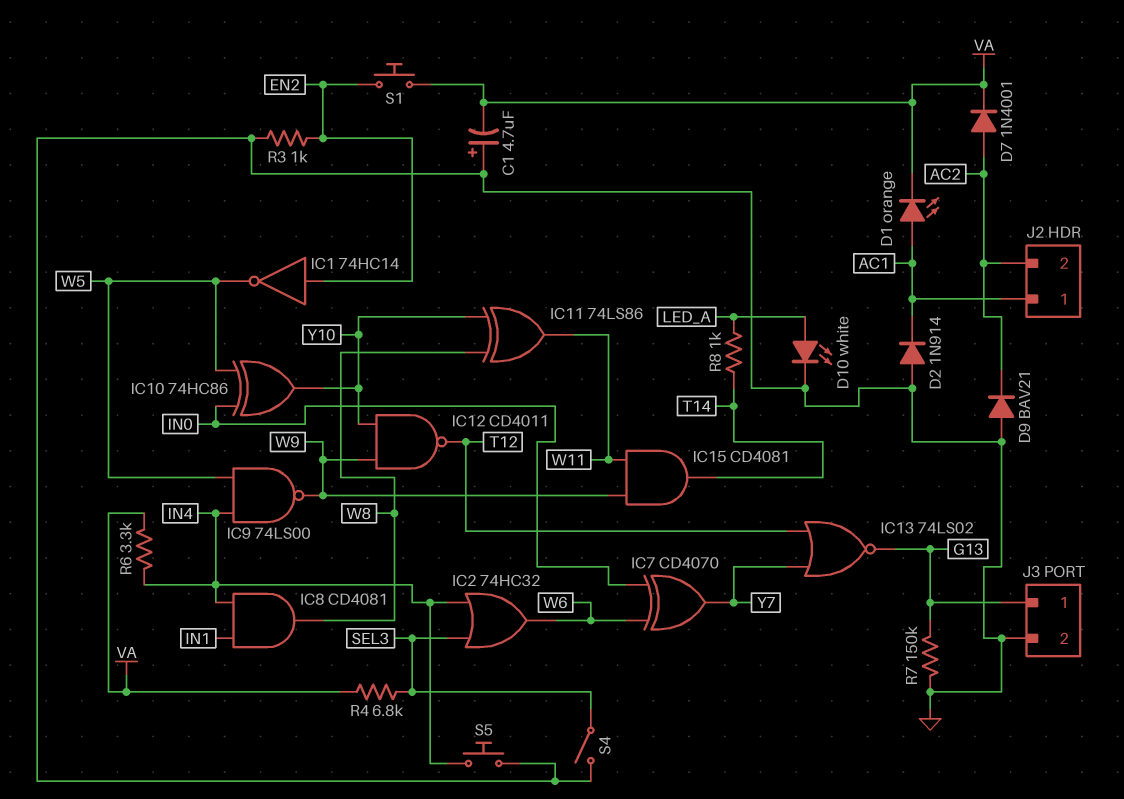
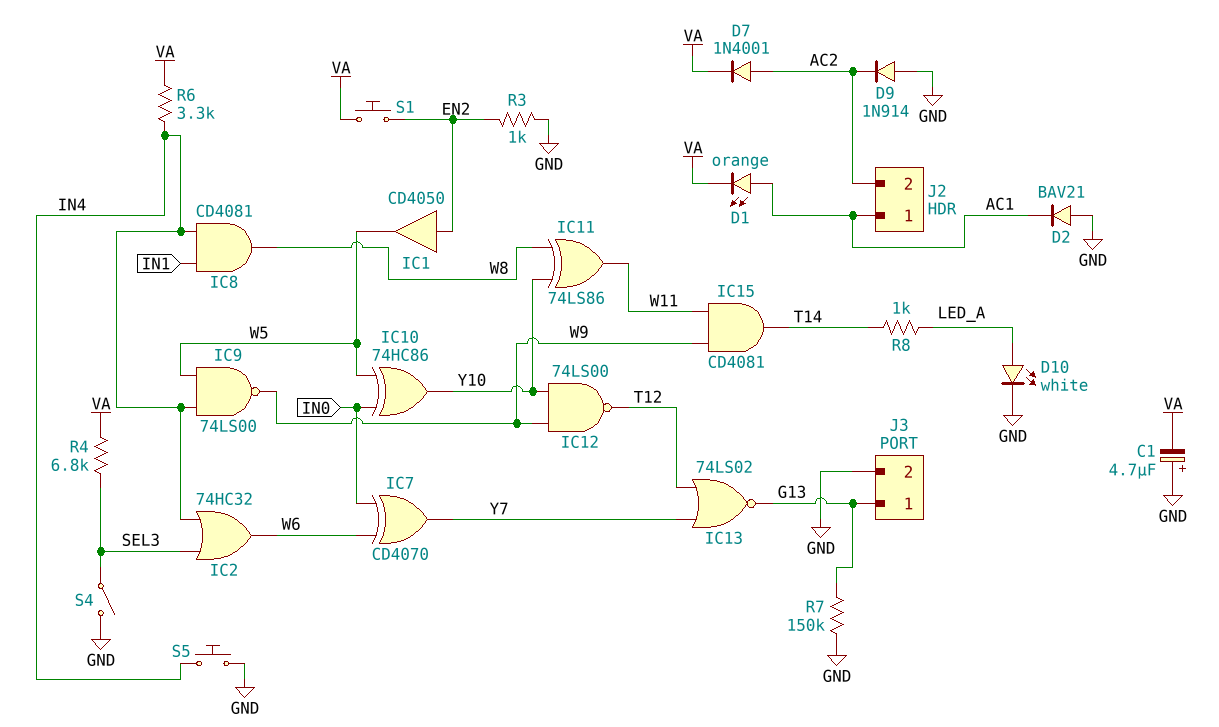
D2: diode 1N914 (A GND, K AC1) -> diode BAV21 (A GND, K AC1)
D9: diode BAV21 (A GND, K AC2) -> diode 1N914 (A GND, K AC2)
IC1: NOT 74HC14 (in EN2, out W5) -> buffer CD4050 (in EN2, out W5)
IC12: NAND CD4011 (in W9, in Y10, out T12) -> NAND 74LS00 (in W9, in Y10, out T12)

